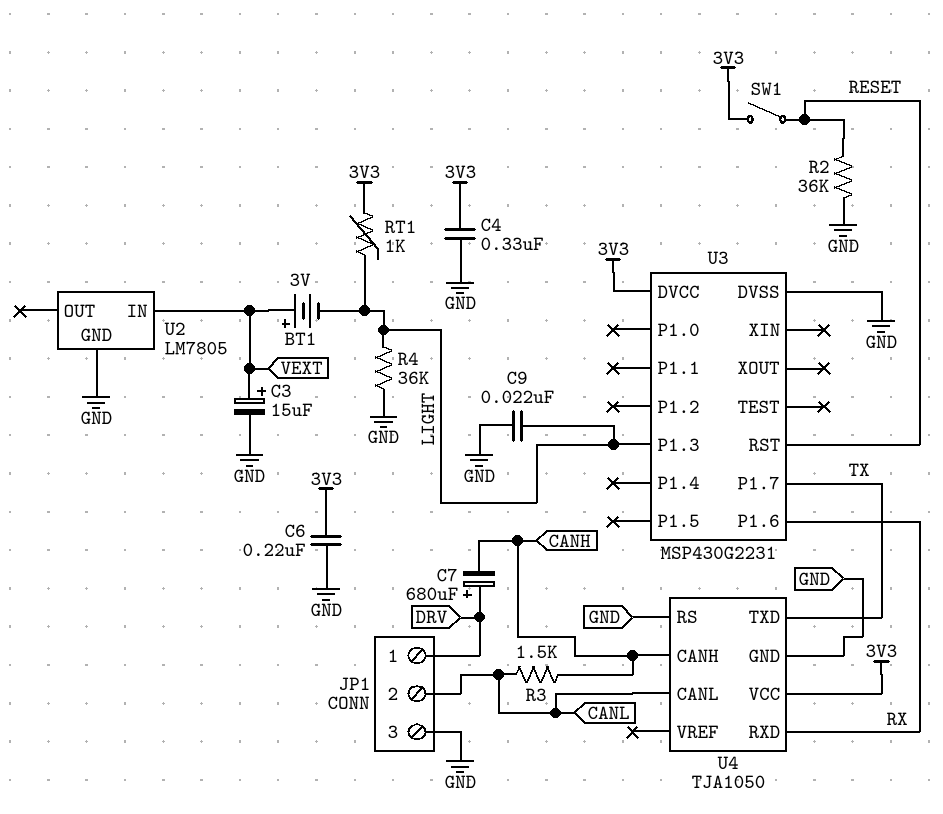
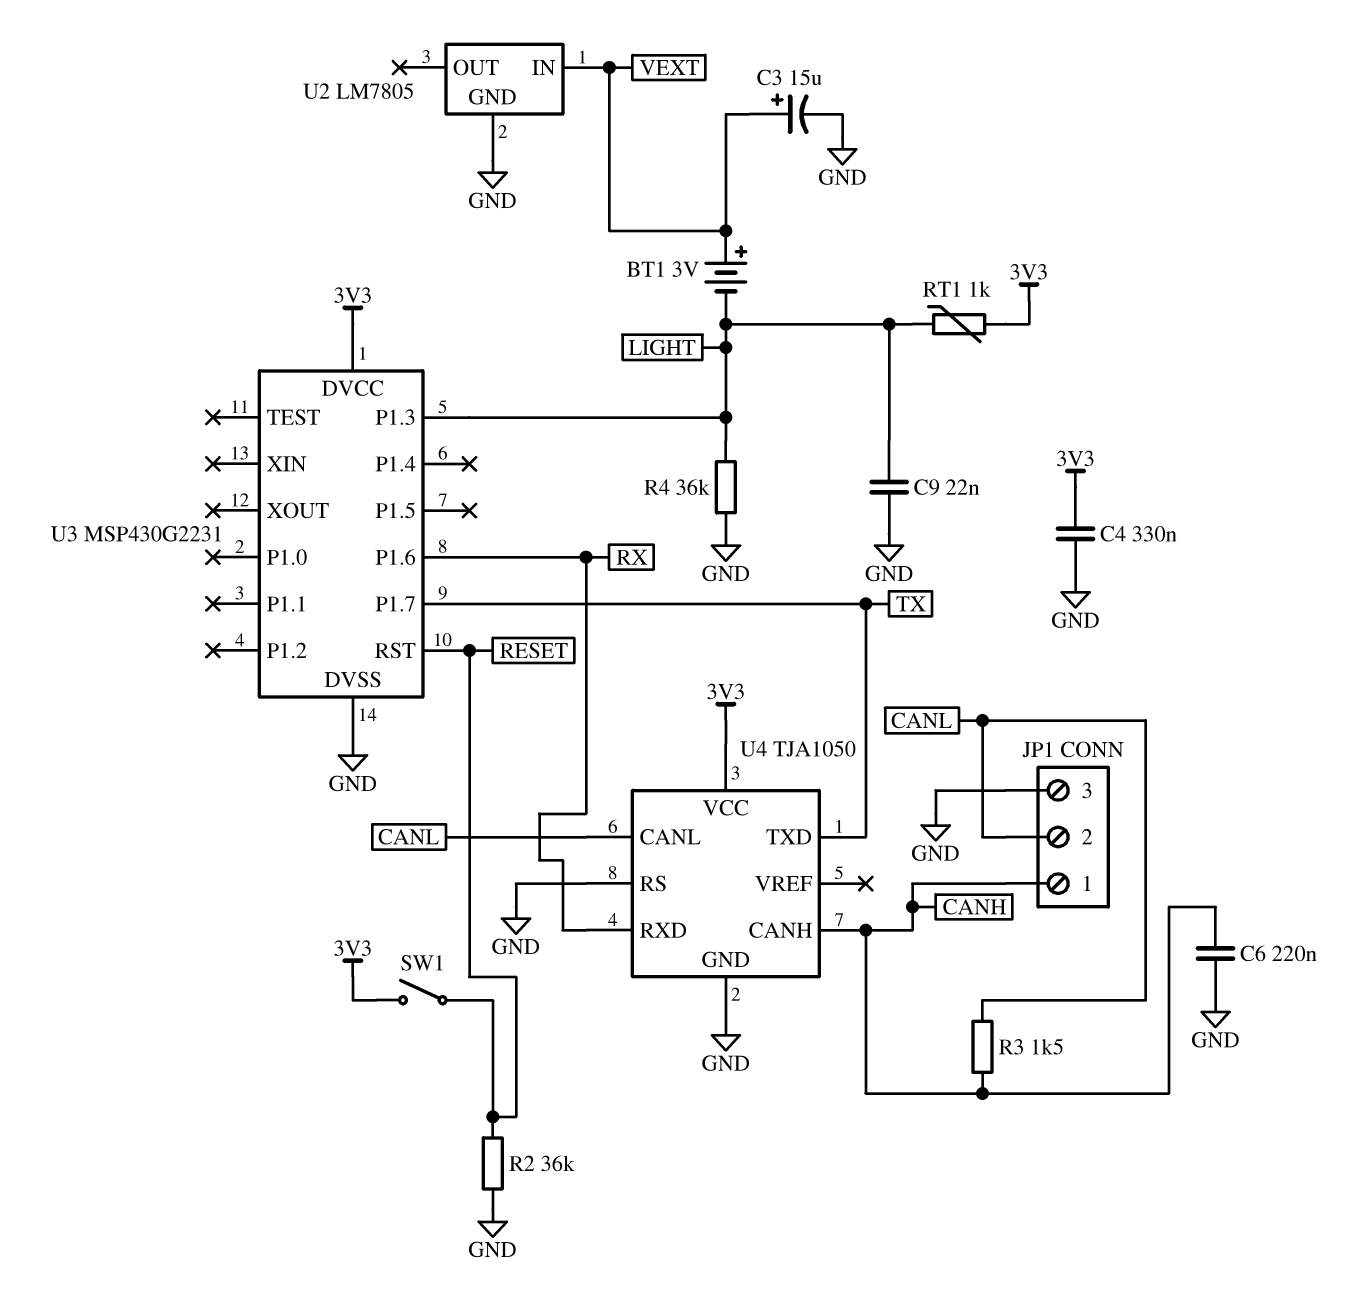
C6: 220nF (3V3, GND) -> 220nF (CANH, GND)
C7: 680uF (plus DRV, minus CANH) -> none
JP1 pin 1: DRV -> CANH

